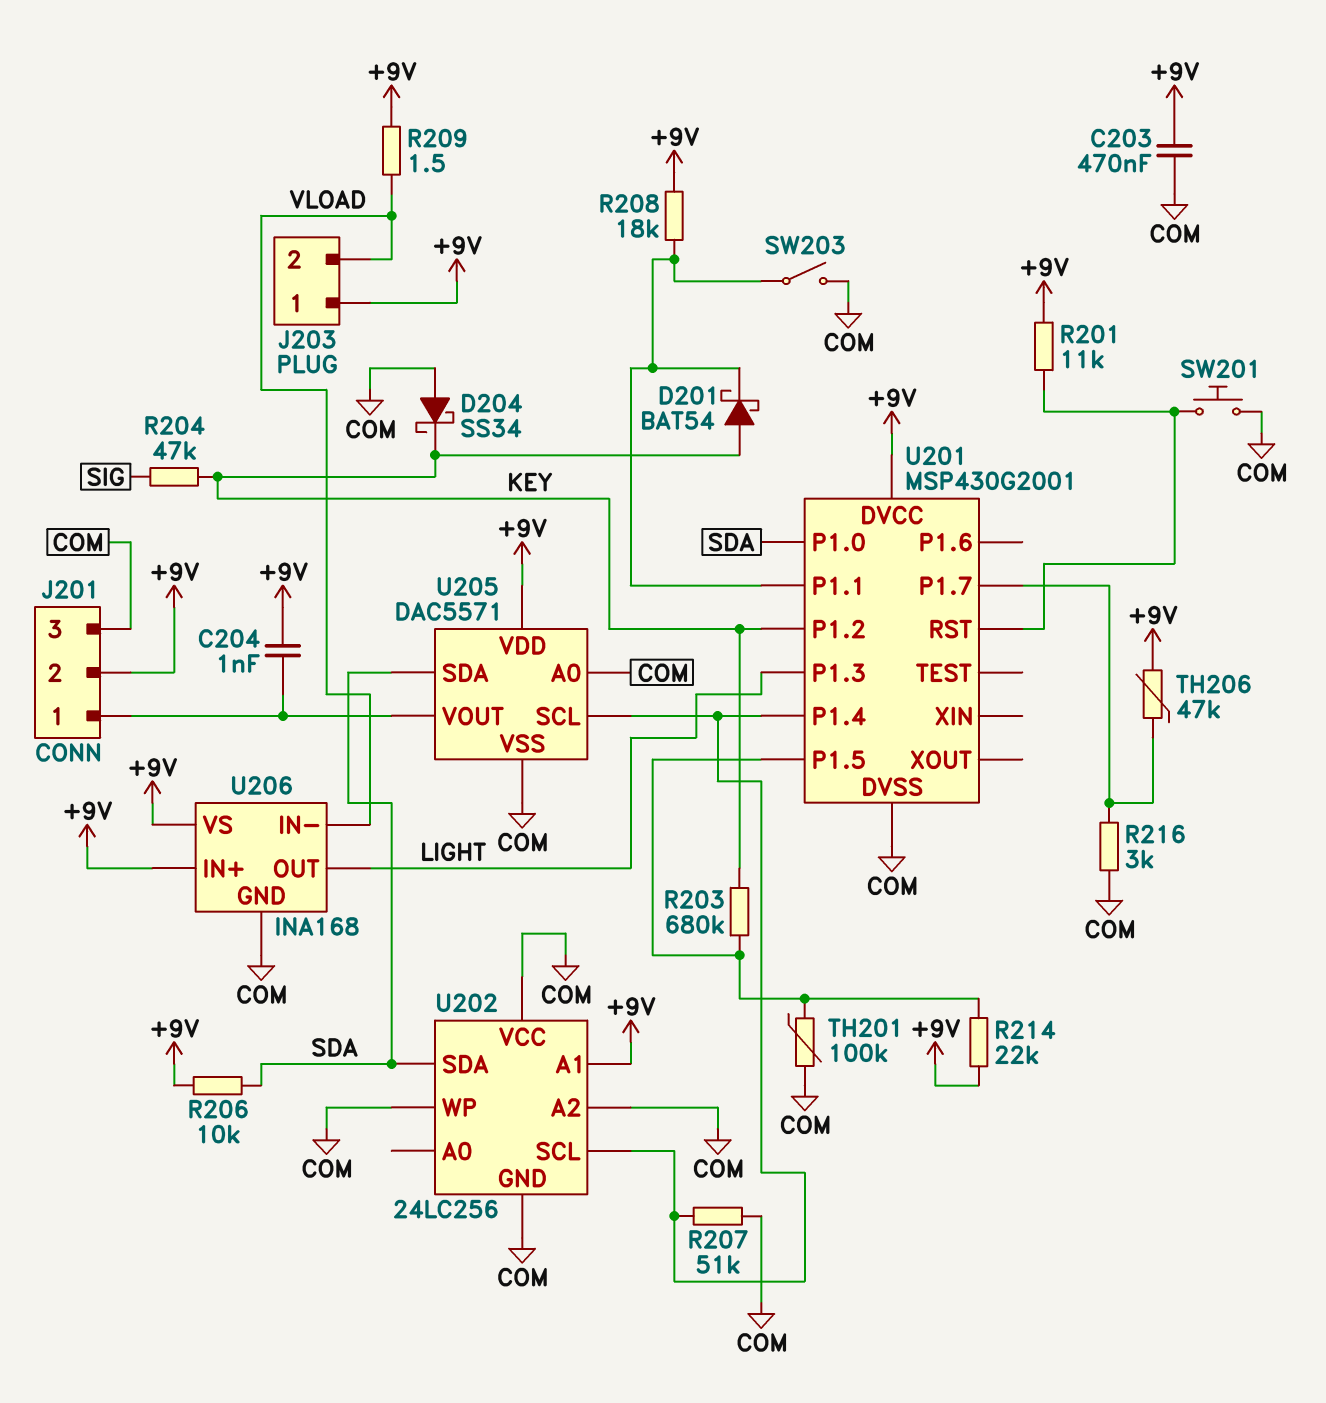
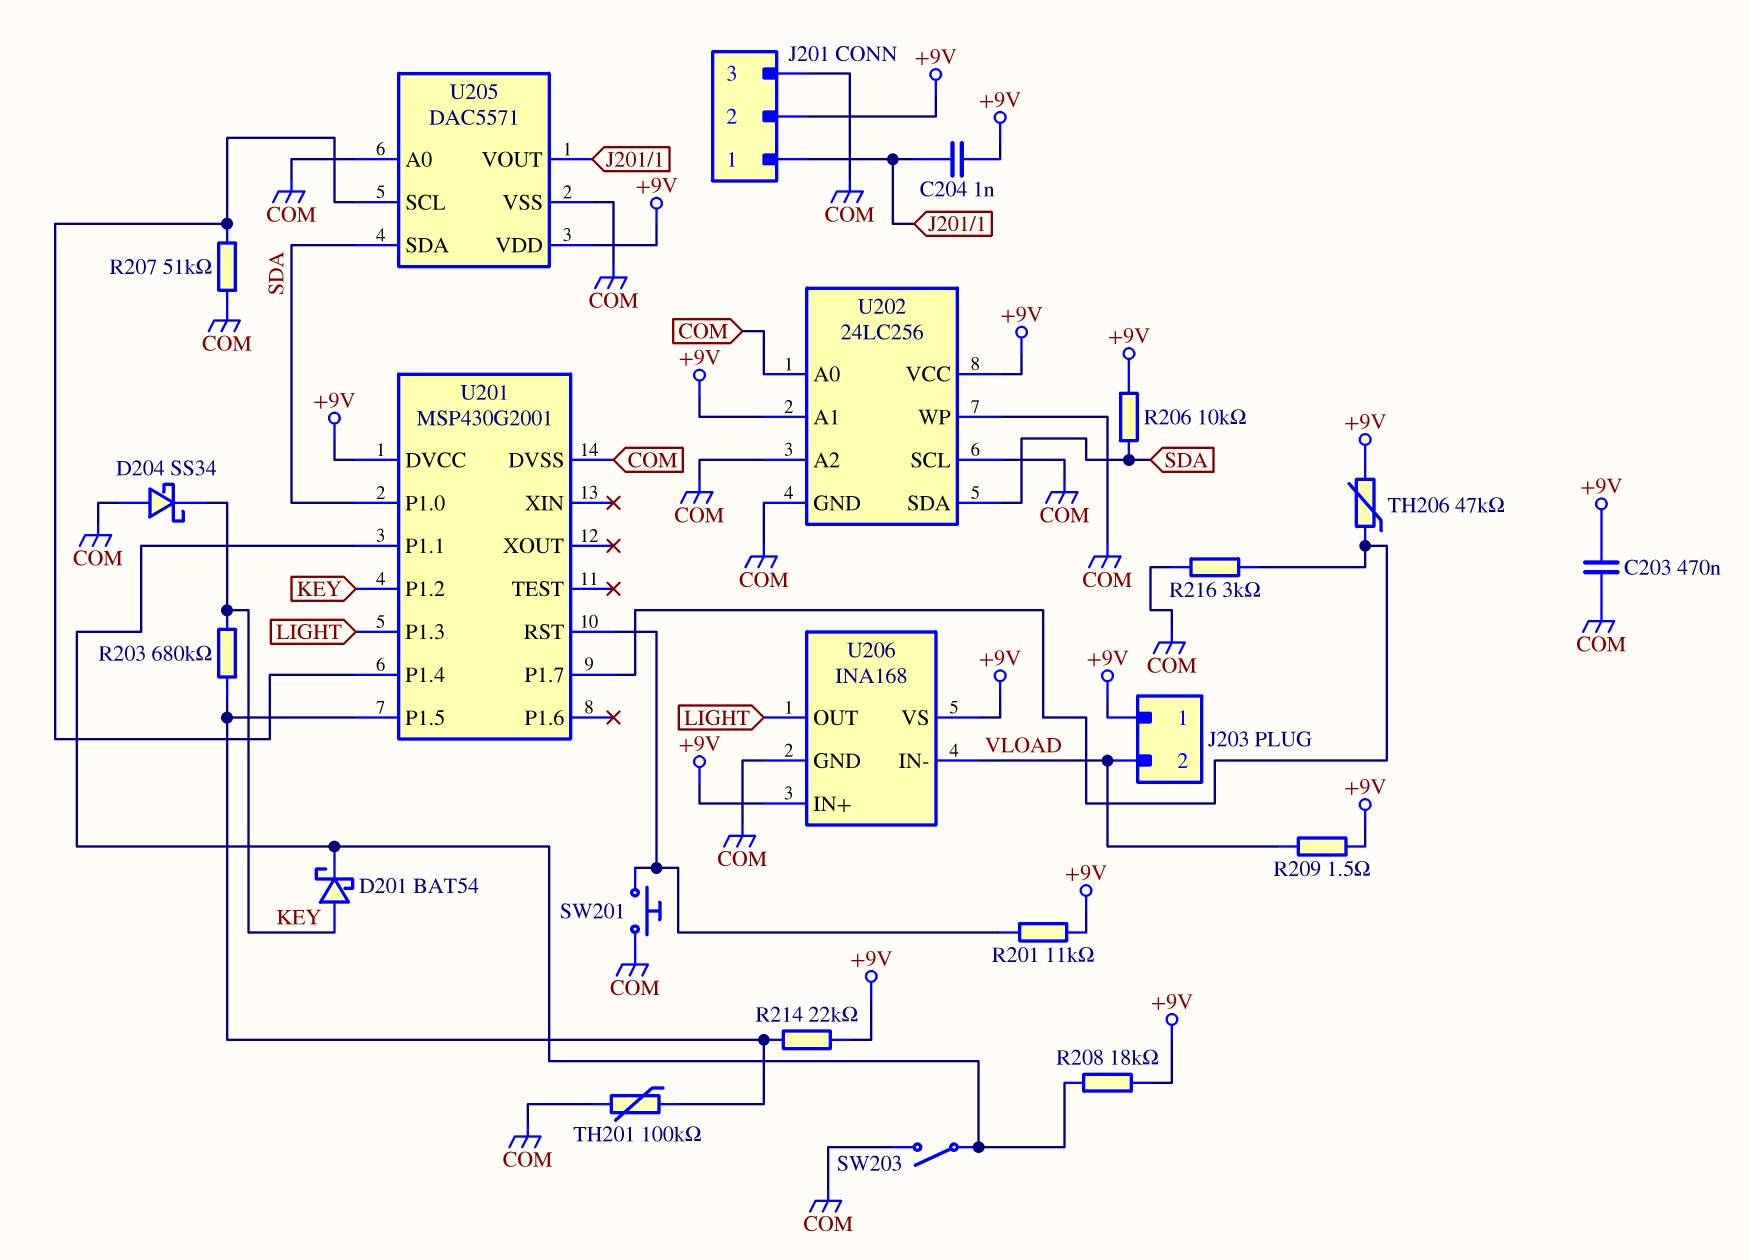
R204: 47k (KEY, SIG) -> none
U202 pin A0: none -> COM
U202 pin SCL: U201/P1.4 -> COM
U202 pin VCC: COM -> +9V

